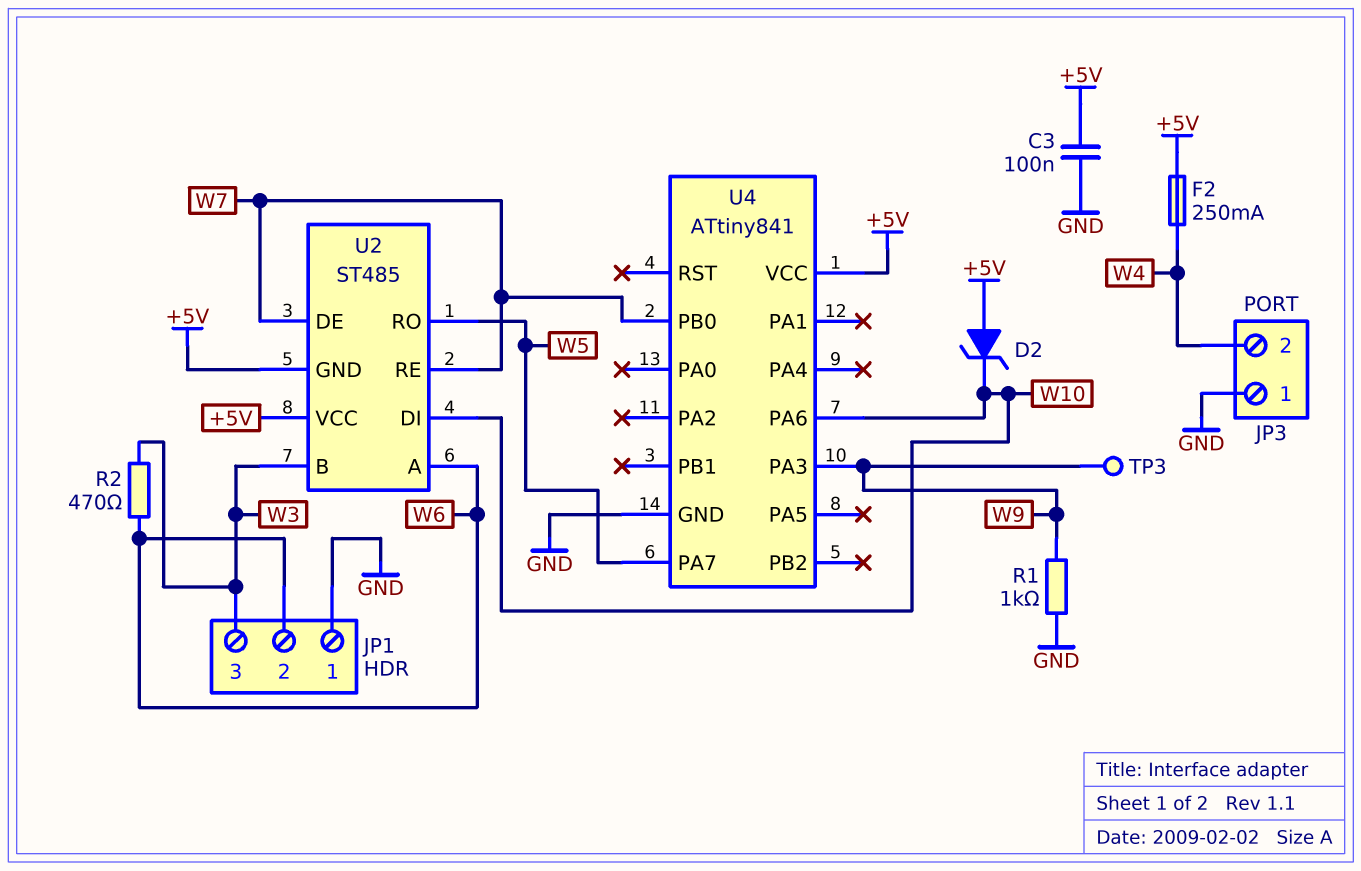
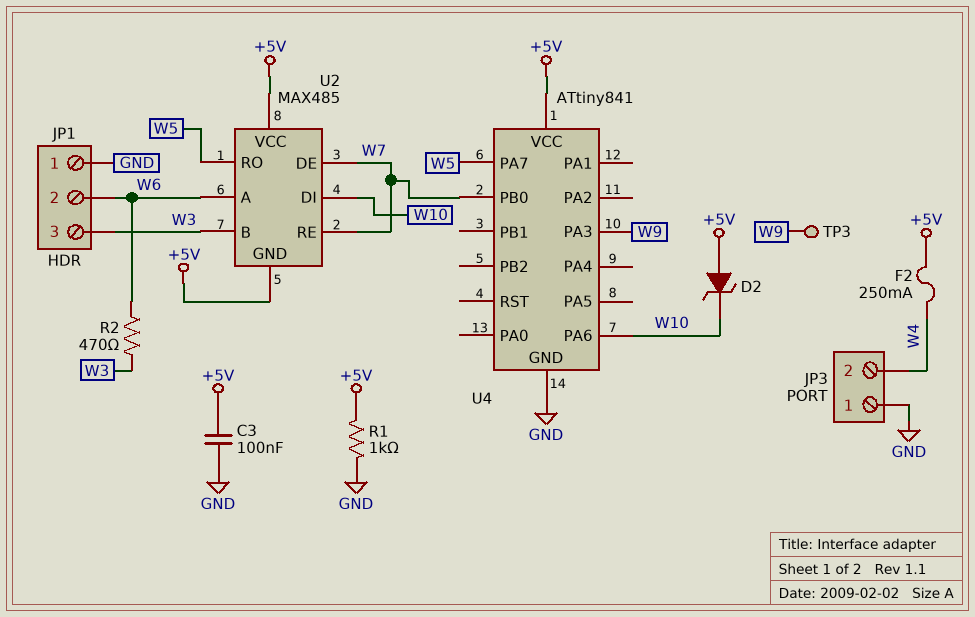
R1: 1k (GND, W9) -> 1k (+5V, GND)
U2: ST485 -> MAX485

